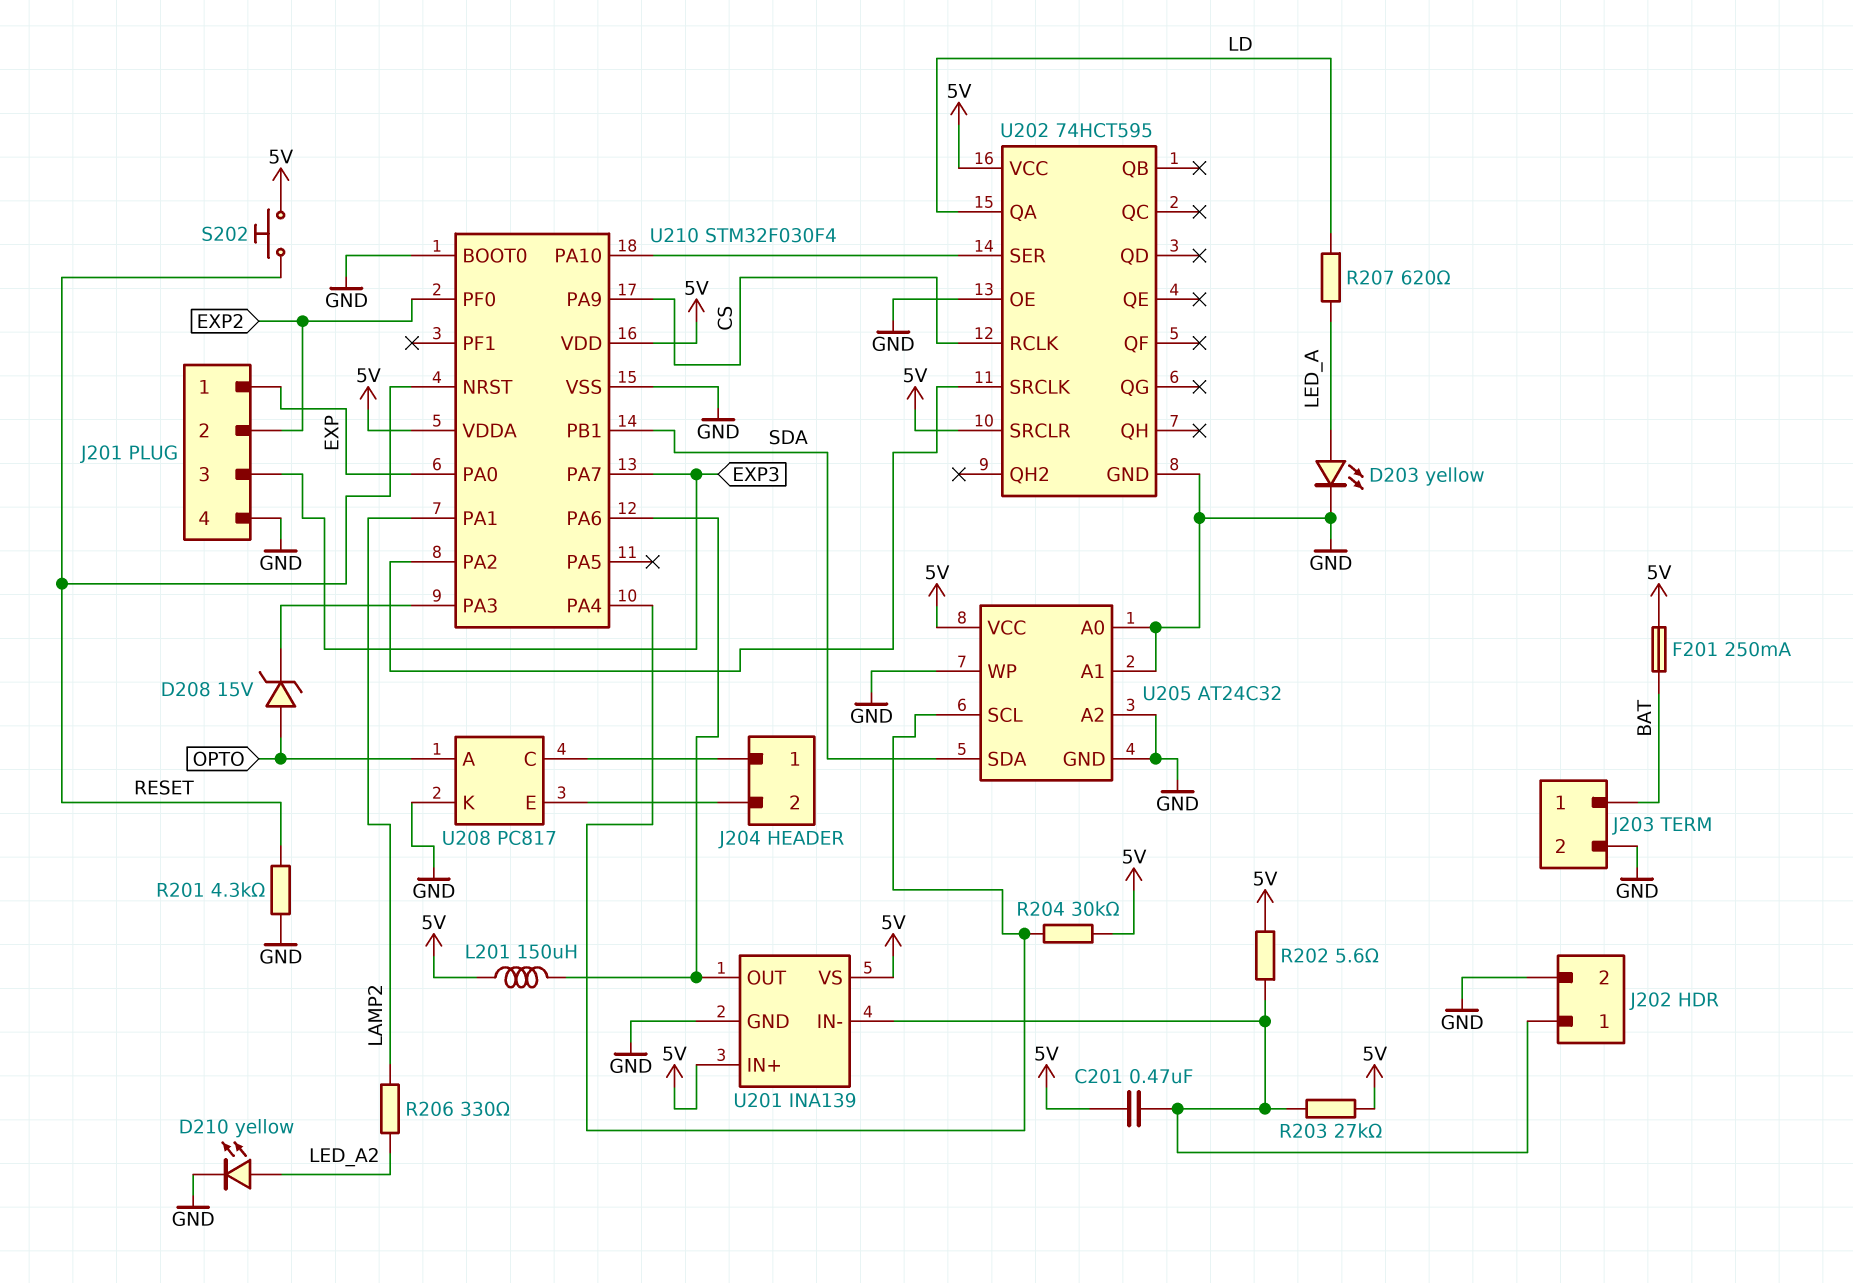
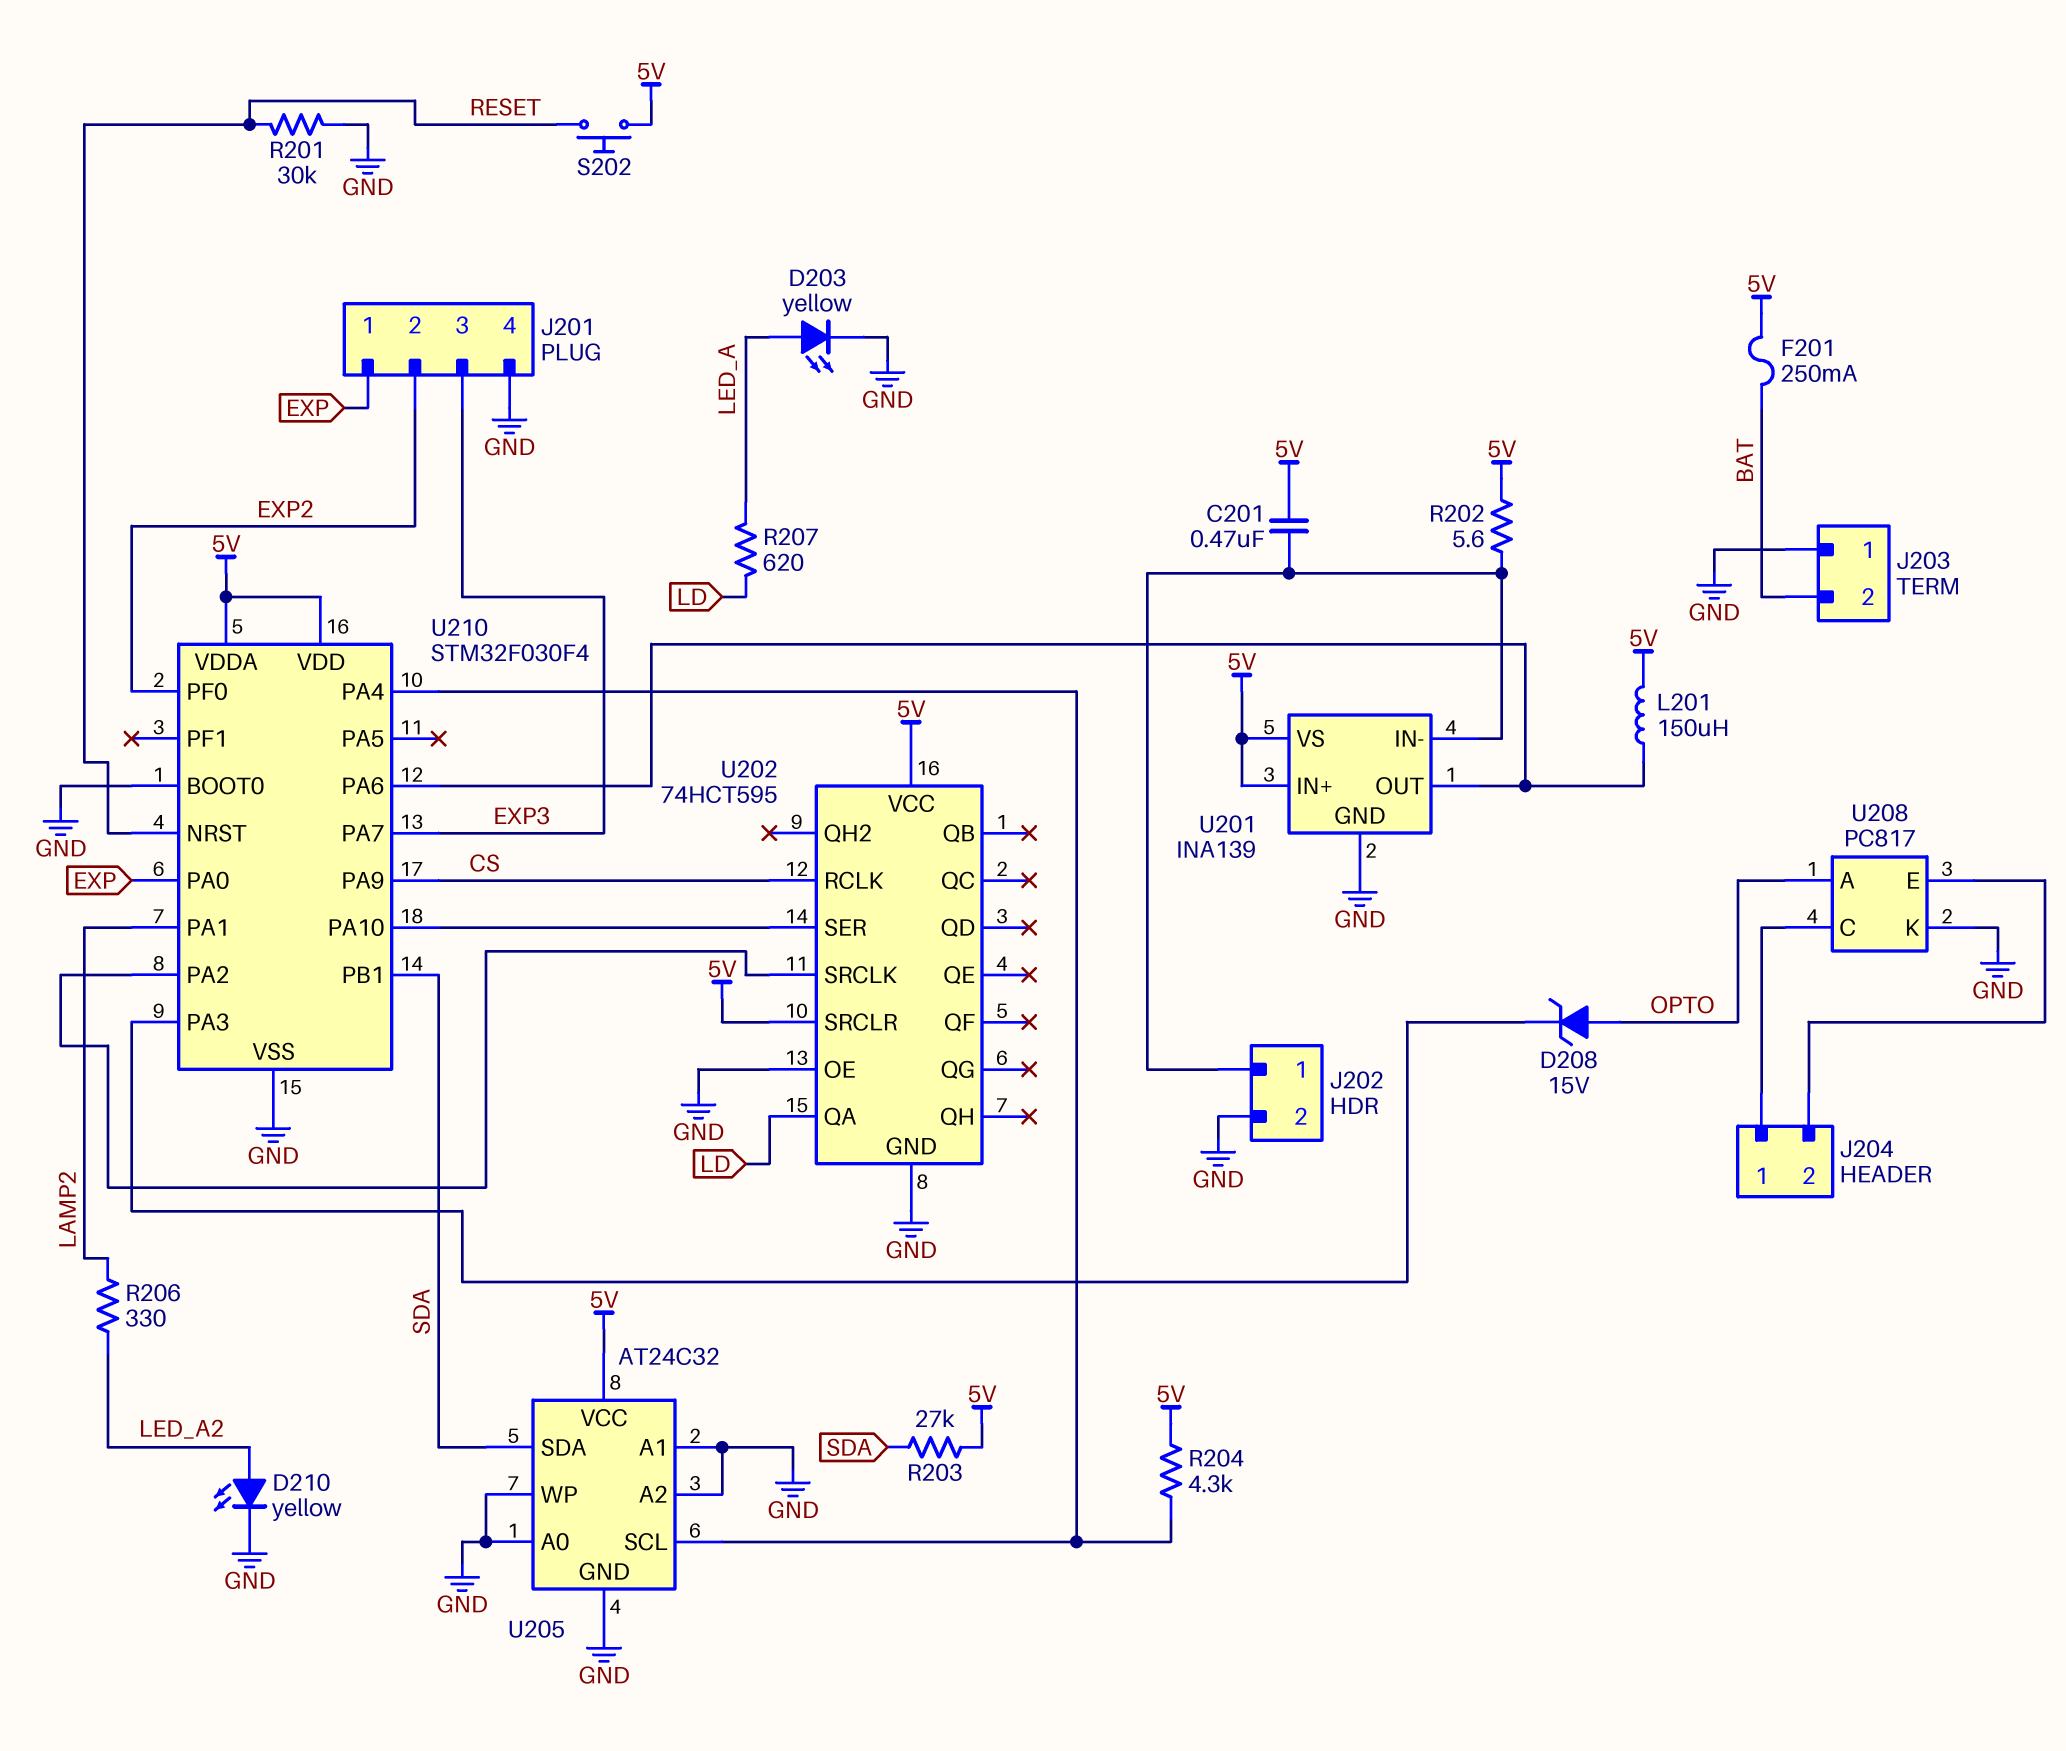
J203 pin 1: BAT -> GND
J203 pin 2: GND -> BAT
R201: 4.3k (GND, RESET) -> 30k (GND, RESET)
R203: 27k (5V, J202/1) -> 27k (5V, SDA)
R204: 30k (5V, U205/SCL) -> 4.3k (5V, U205/SCL)

